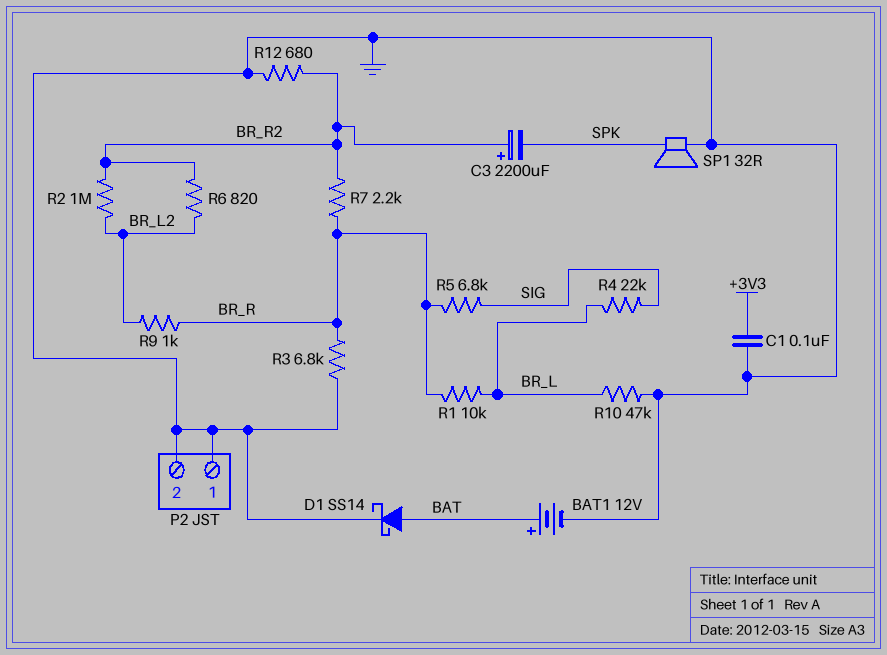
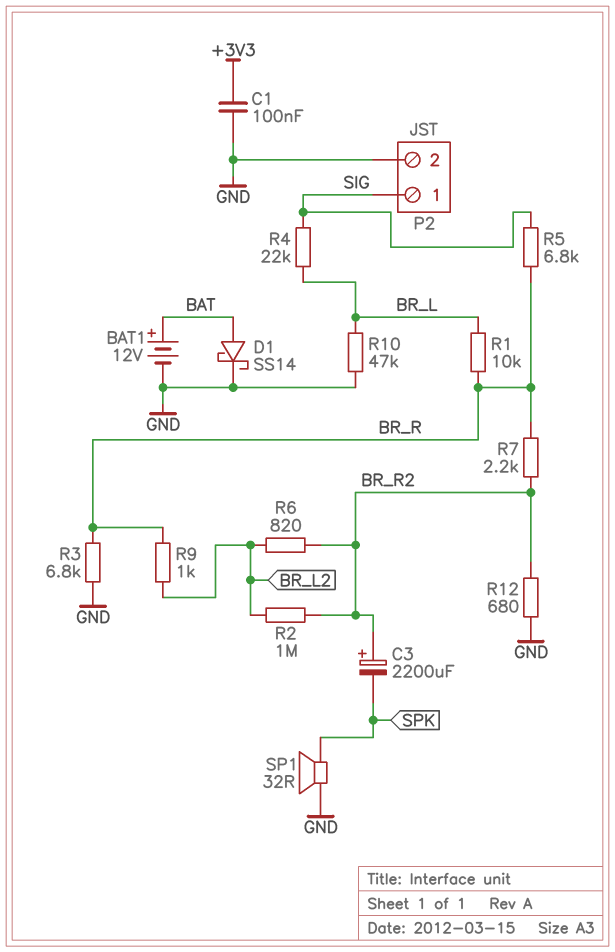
P2 pin 1: GND -> SIG

